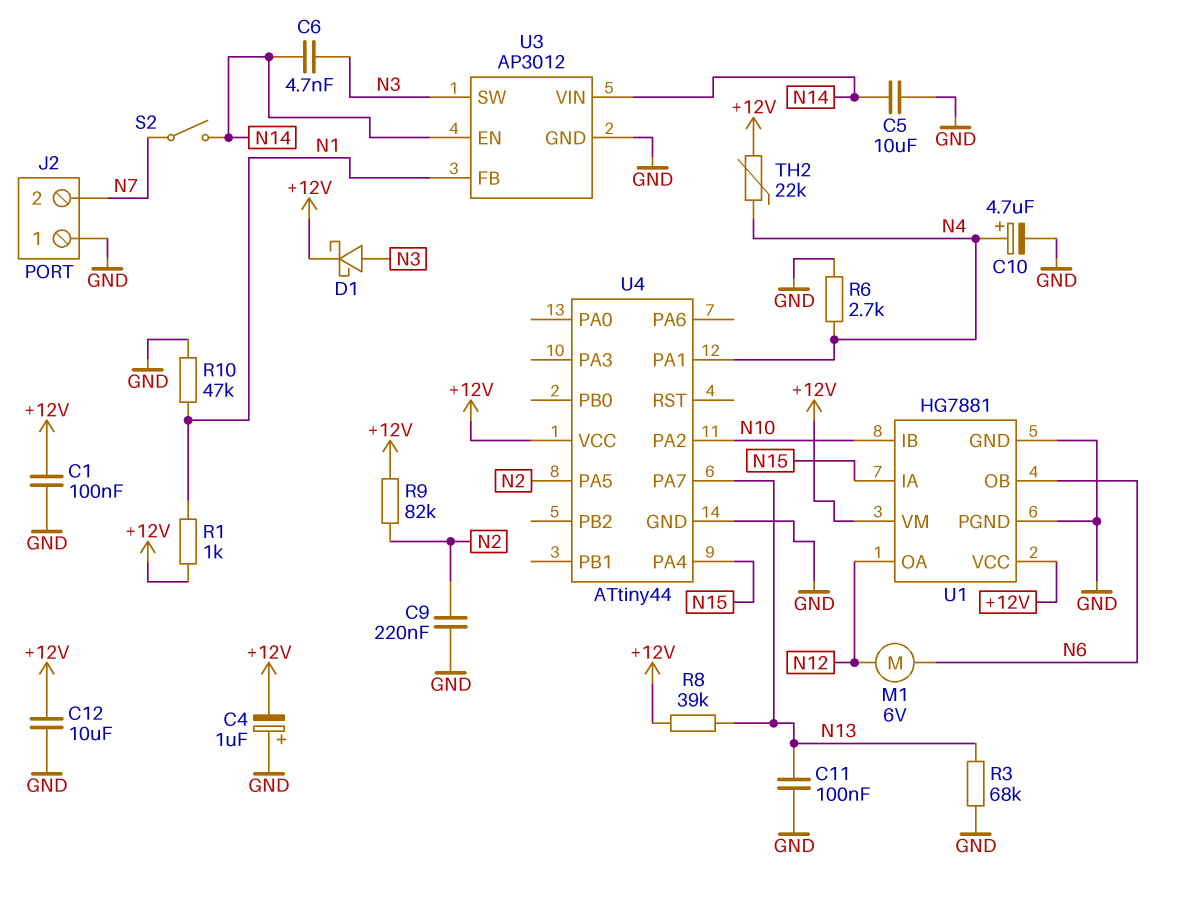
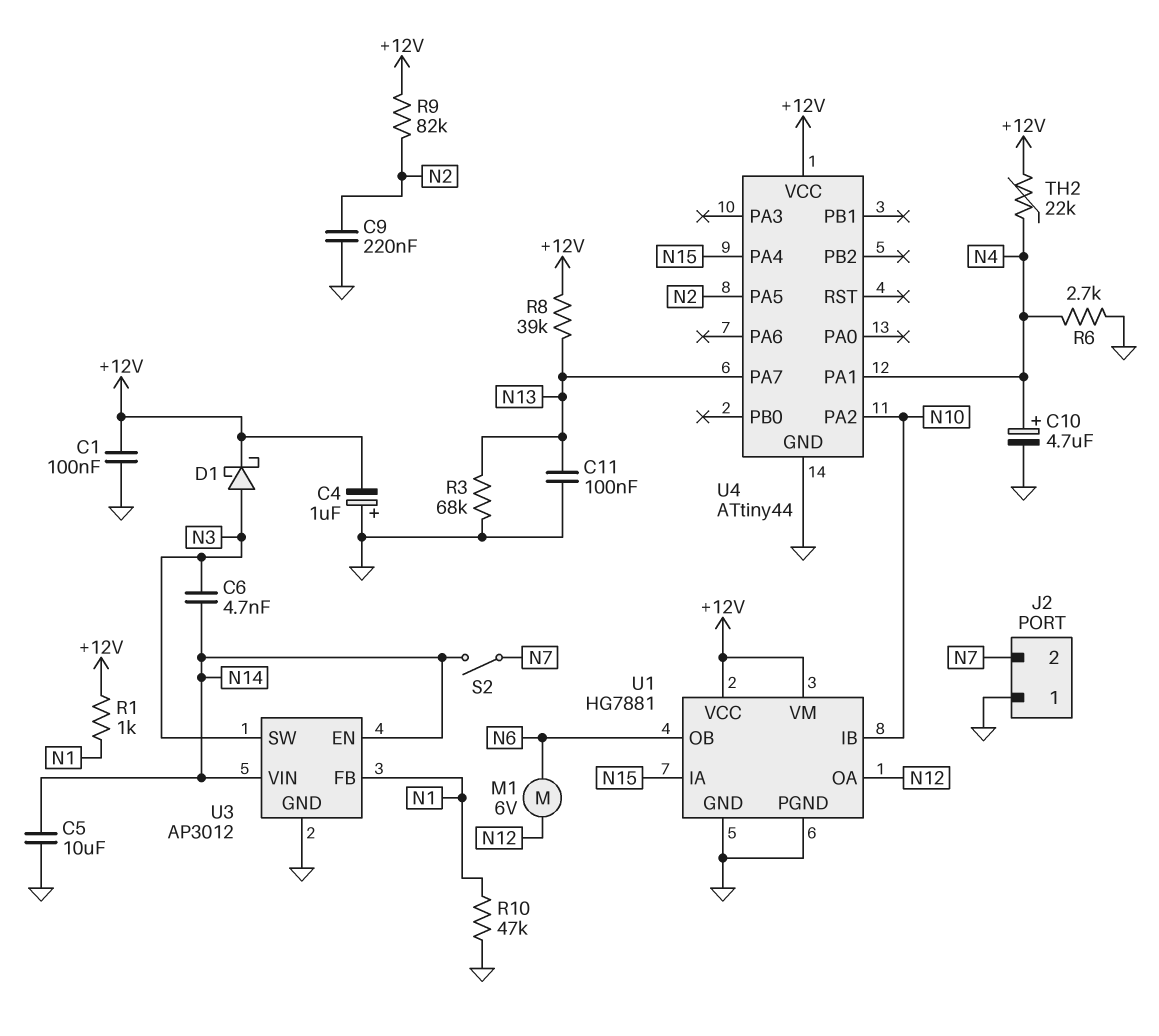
C12: 10uF (+12V, GND) -> none

